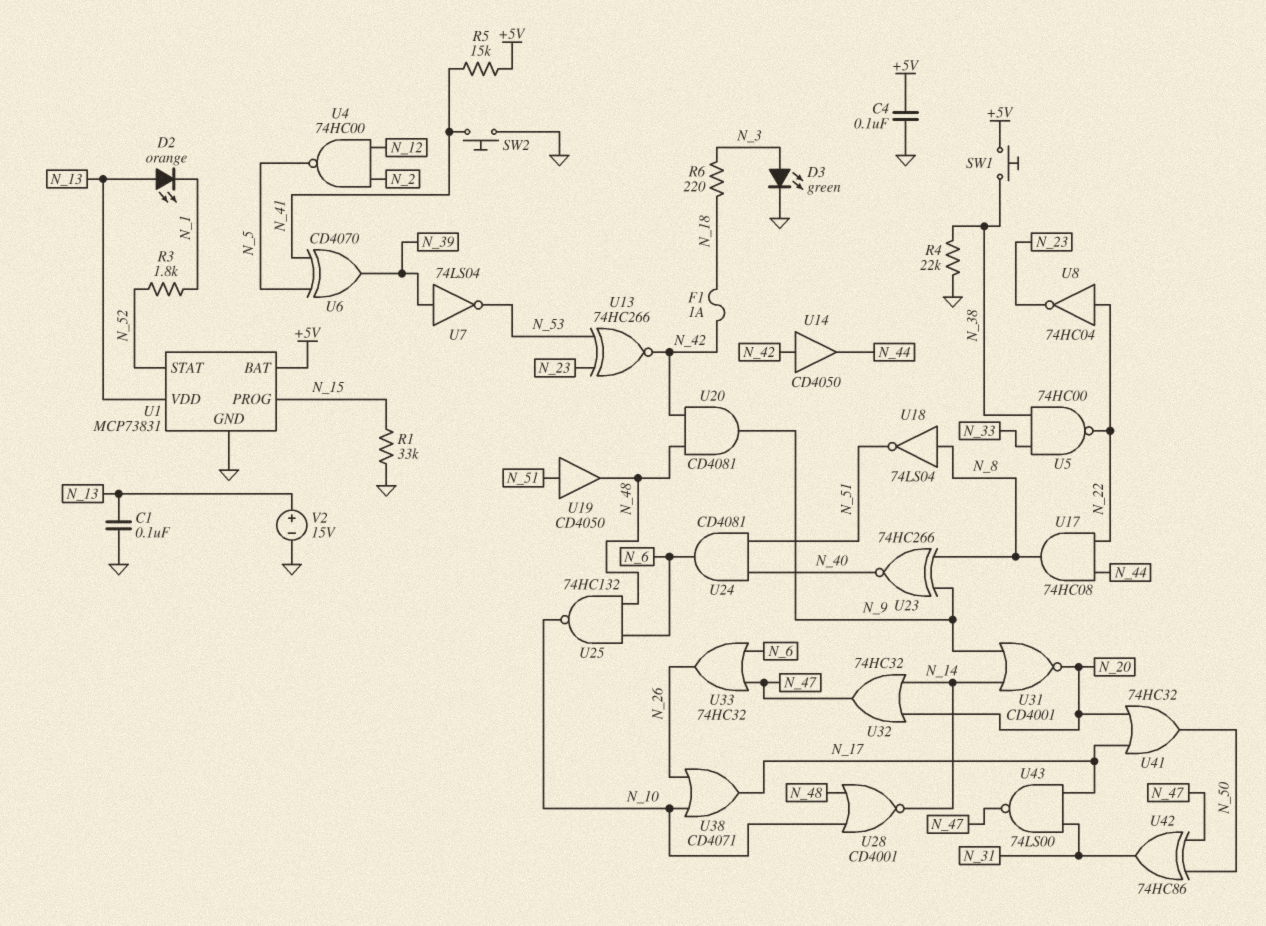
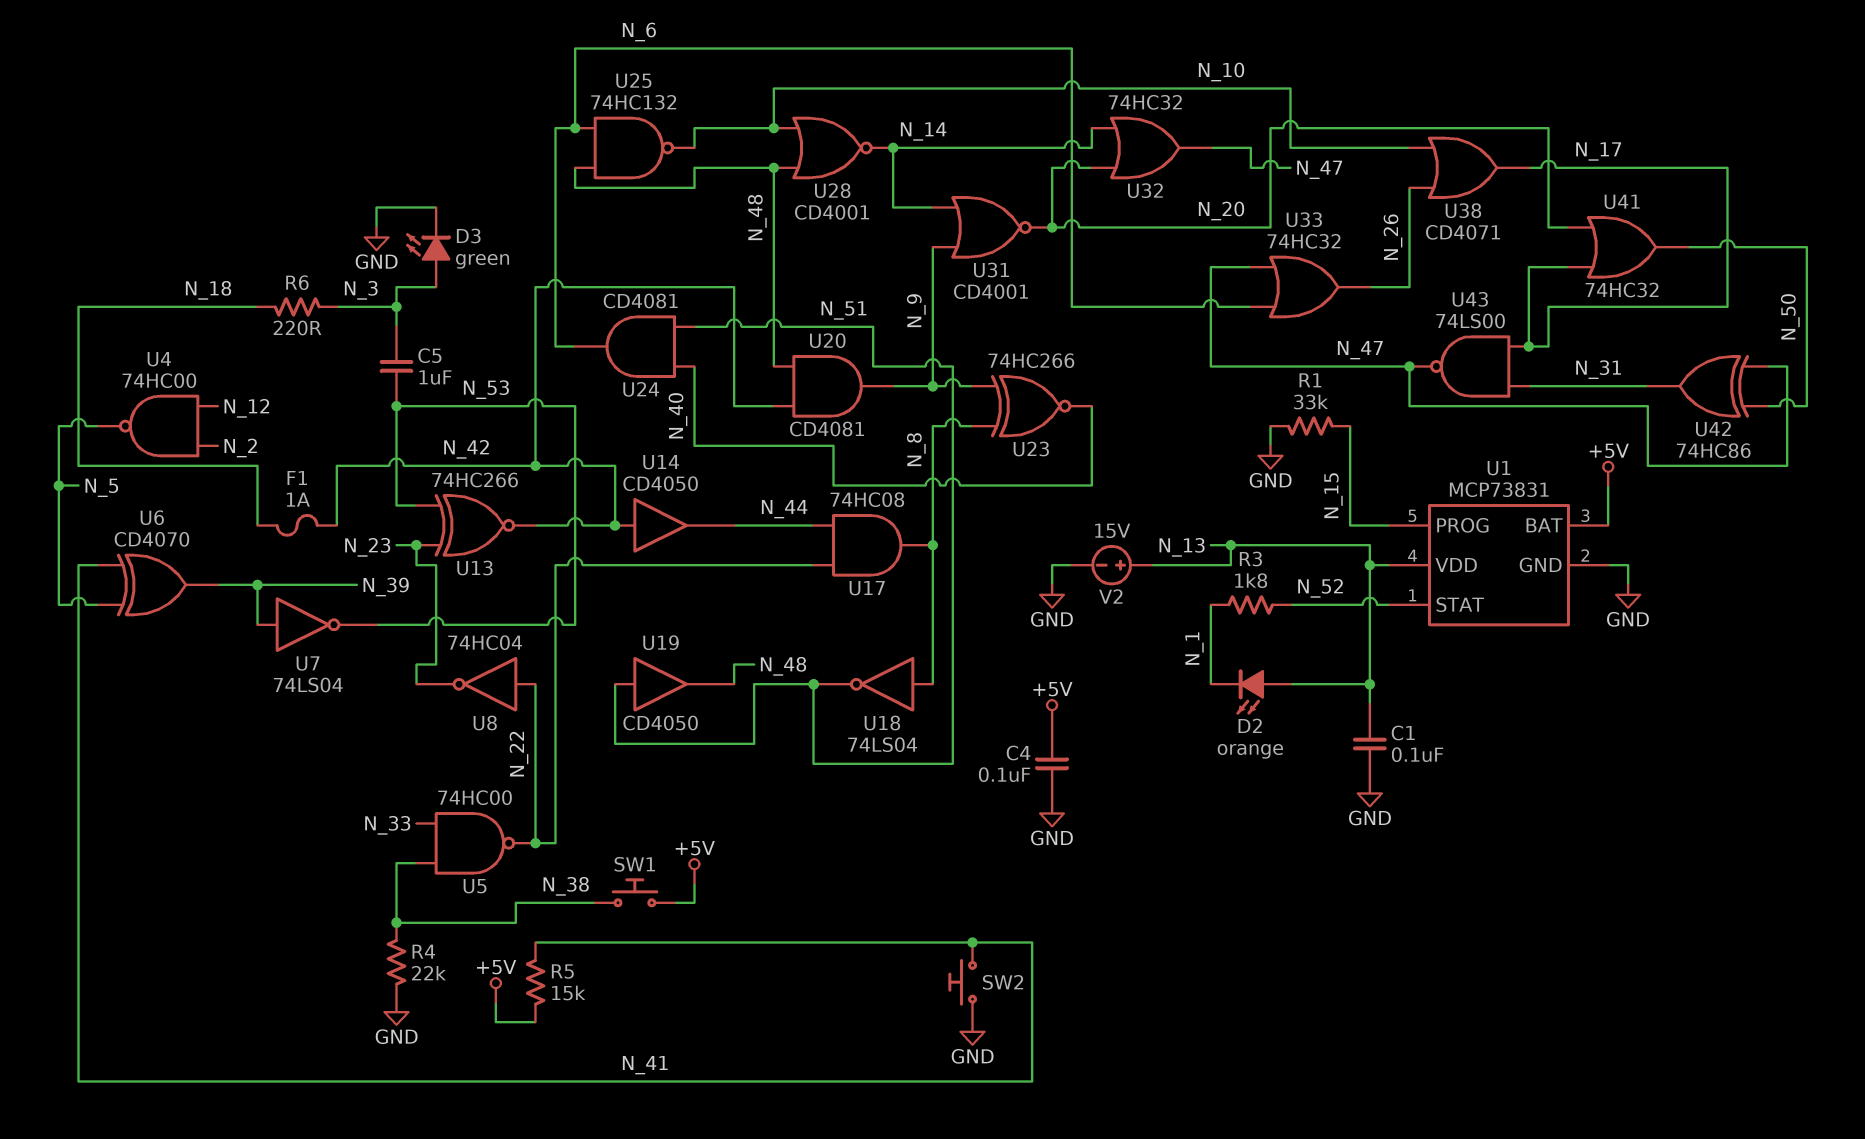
C5: none -> 1uF (N_3, N_53)

